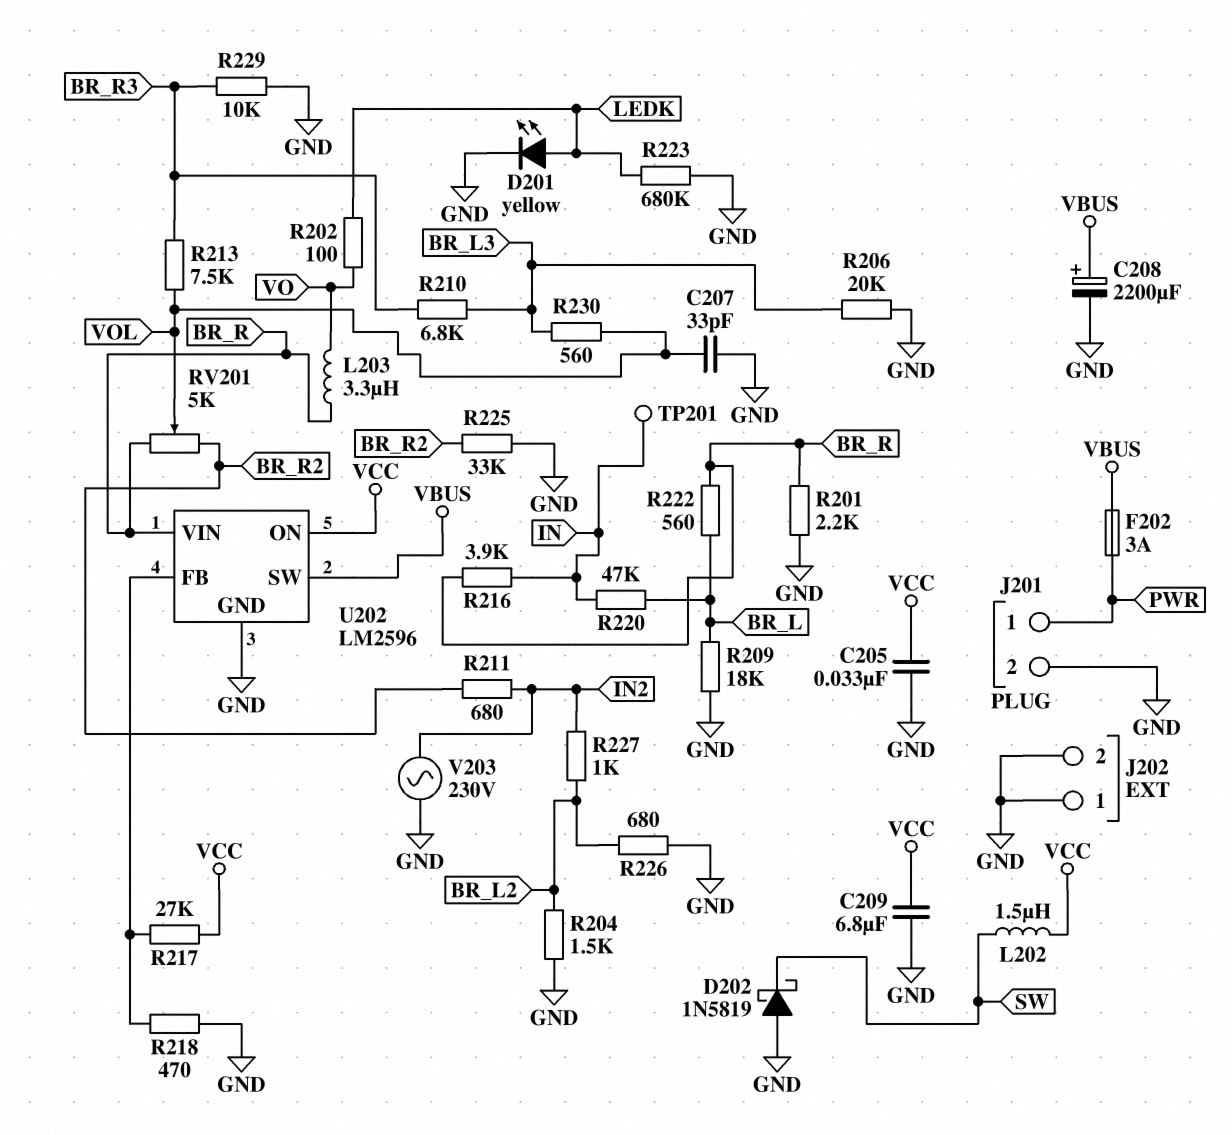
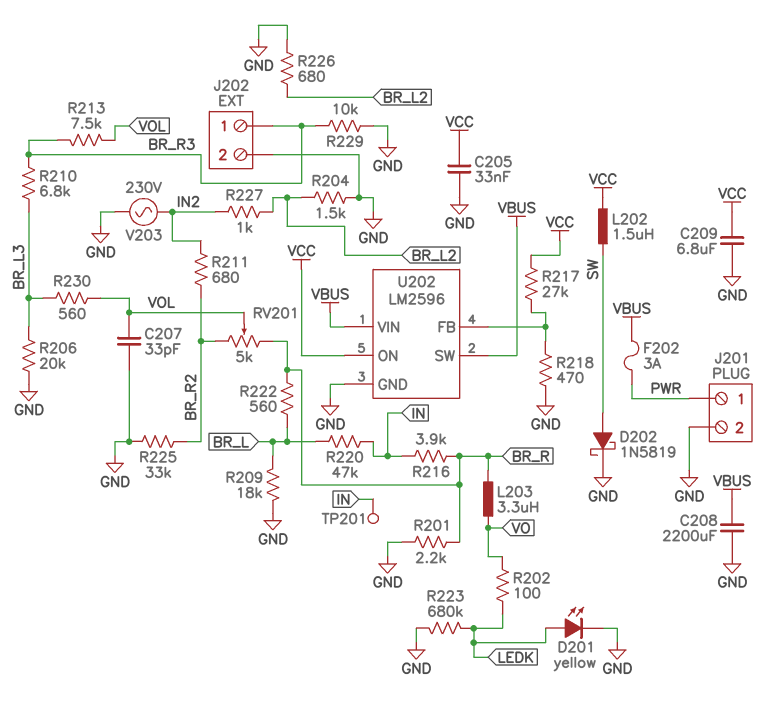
C208: 2200uF (plus VBUS, minus GND) -> 2200uF (GND, VBUS)
D202: schottky 1N5819 (A GND, K SW) -> schottky 1N5819 (A SW, K GND)
J202 pin 1: GND -> BR_R3
U202 pin VIN: BR_R -> VBUS

